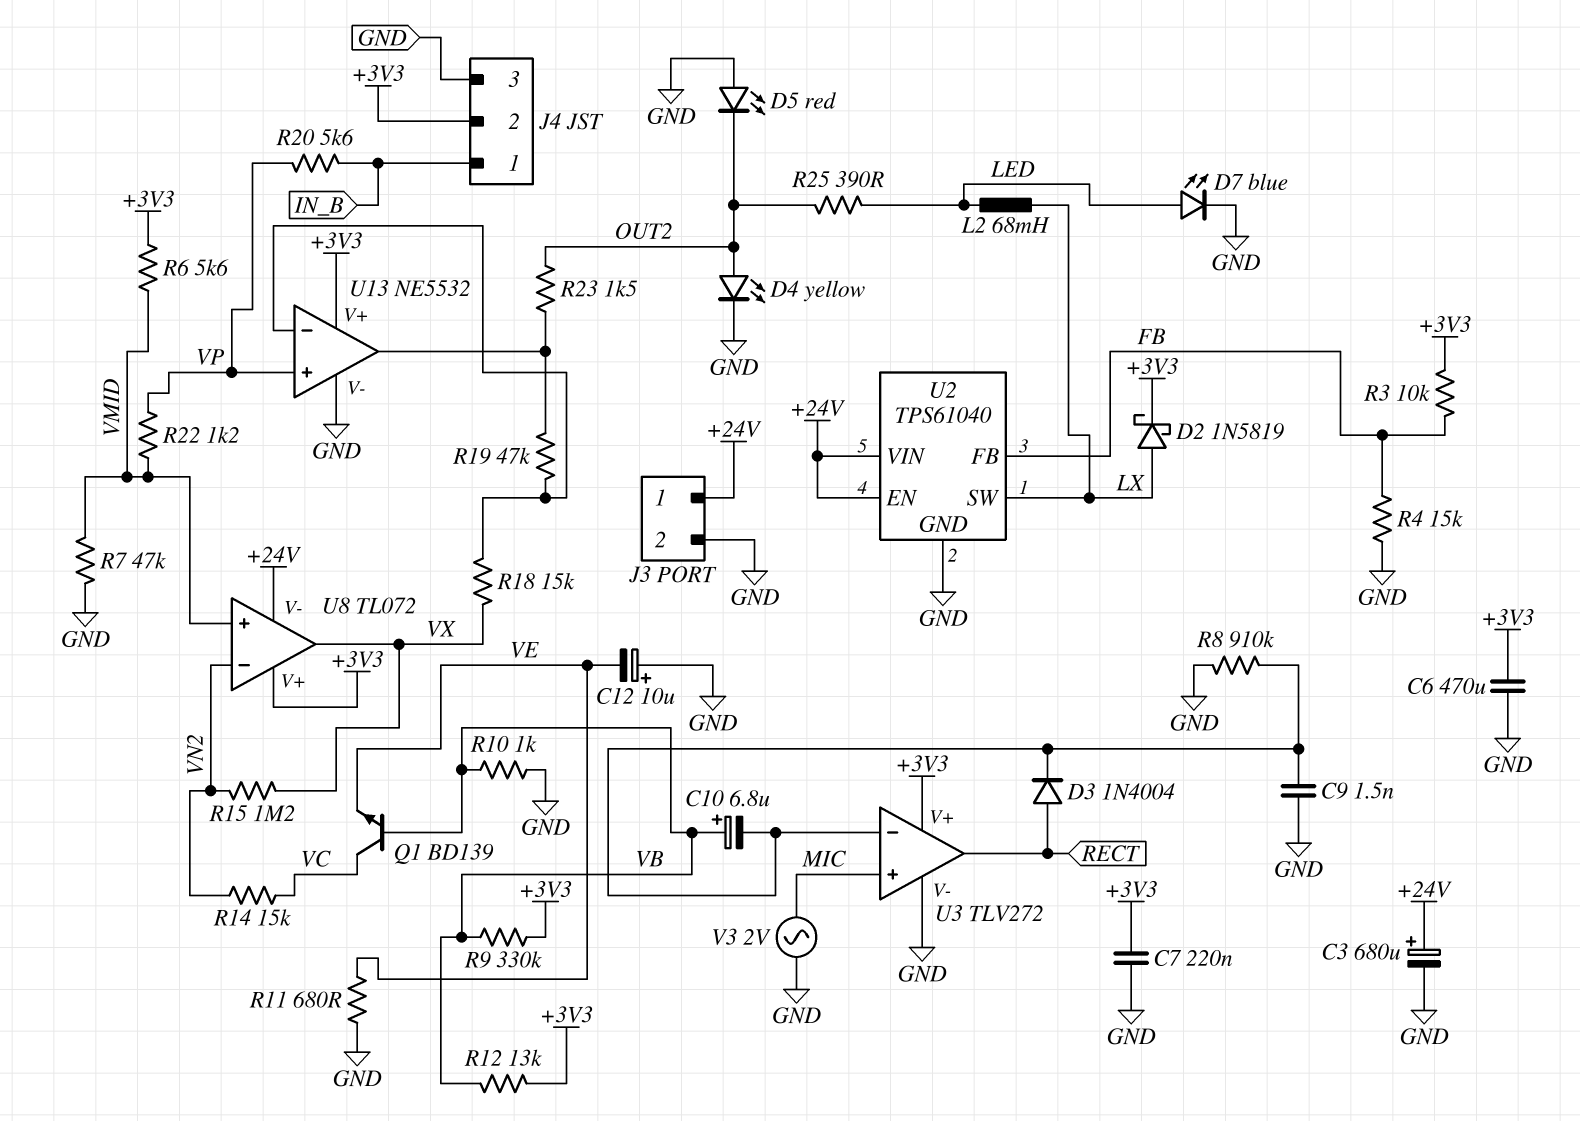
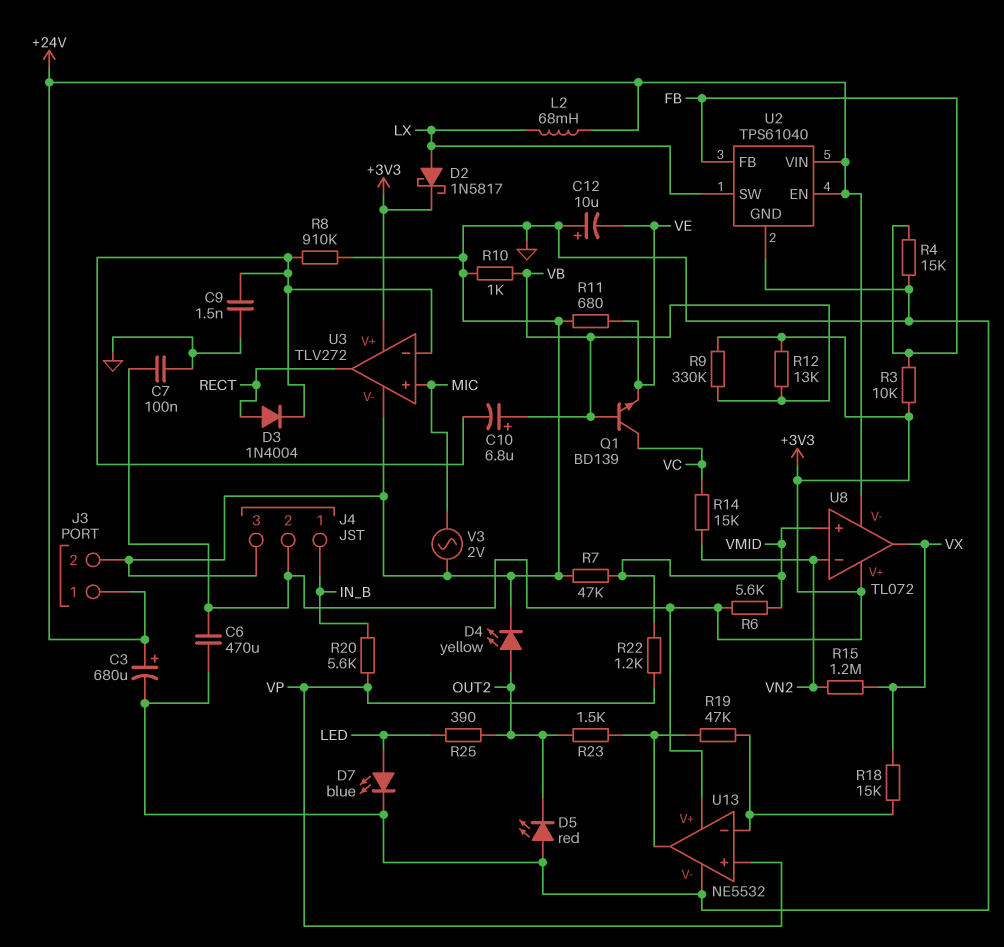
C7: 220nF (+3V3, GND) -> 100nF (+3V3, GND)
D2: schottky 1N5819 (A LX, K +3V3) -> schottky 1N5817 (A LX, K +3V3)
L2: 68mH (LED, LX) -> 68mH (+24V, LX)

